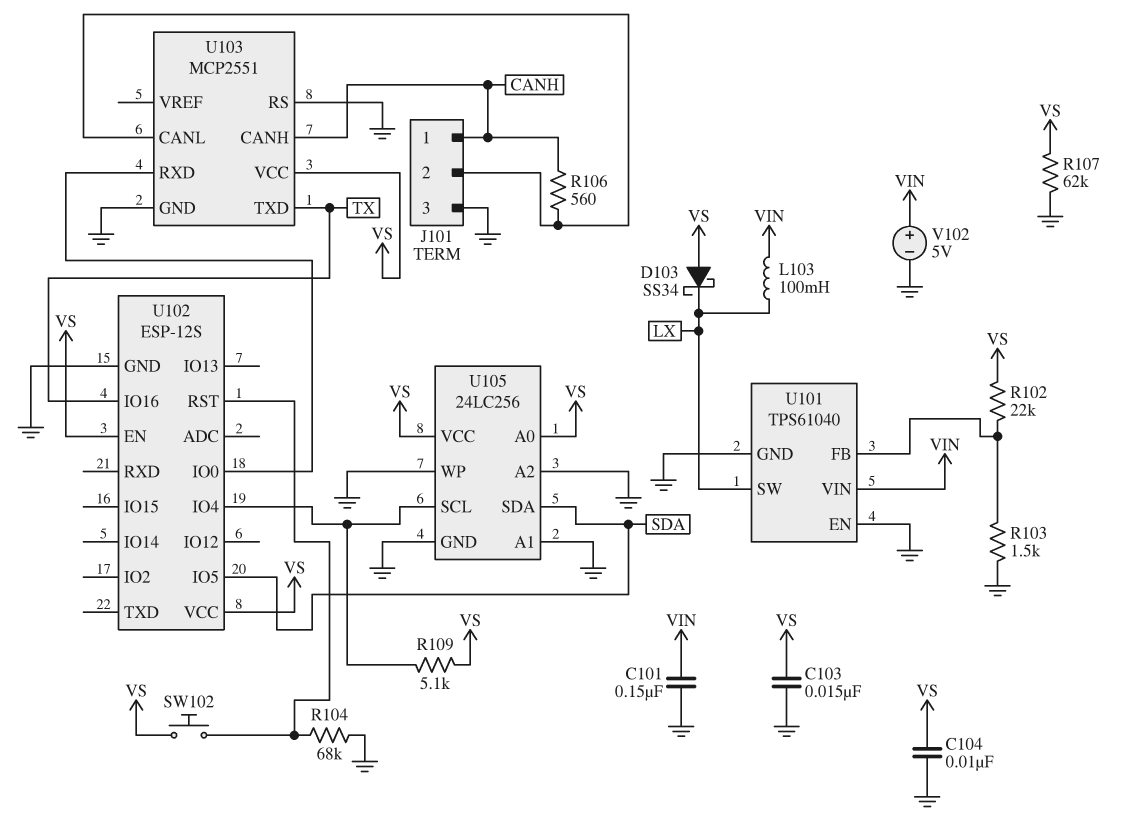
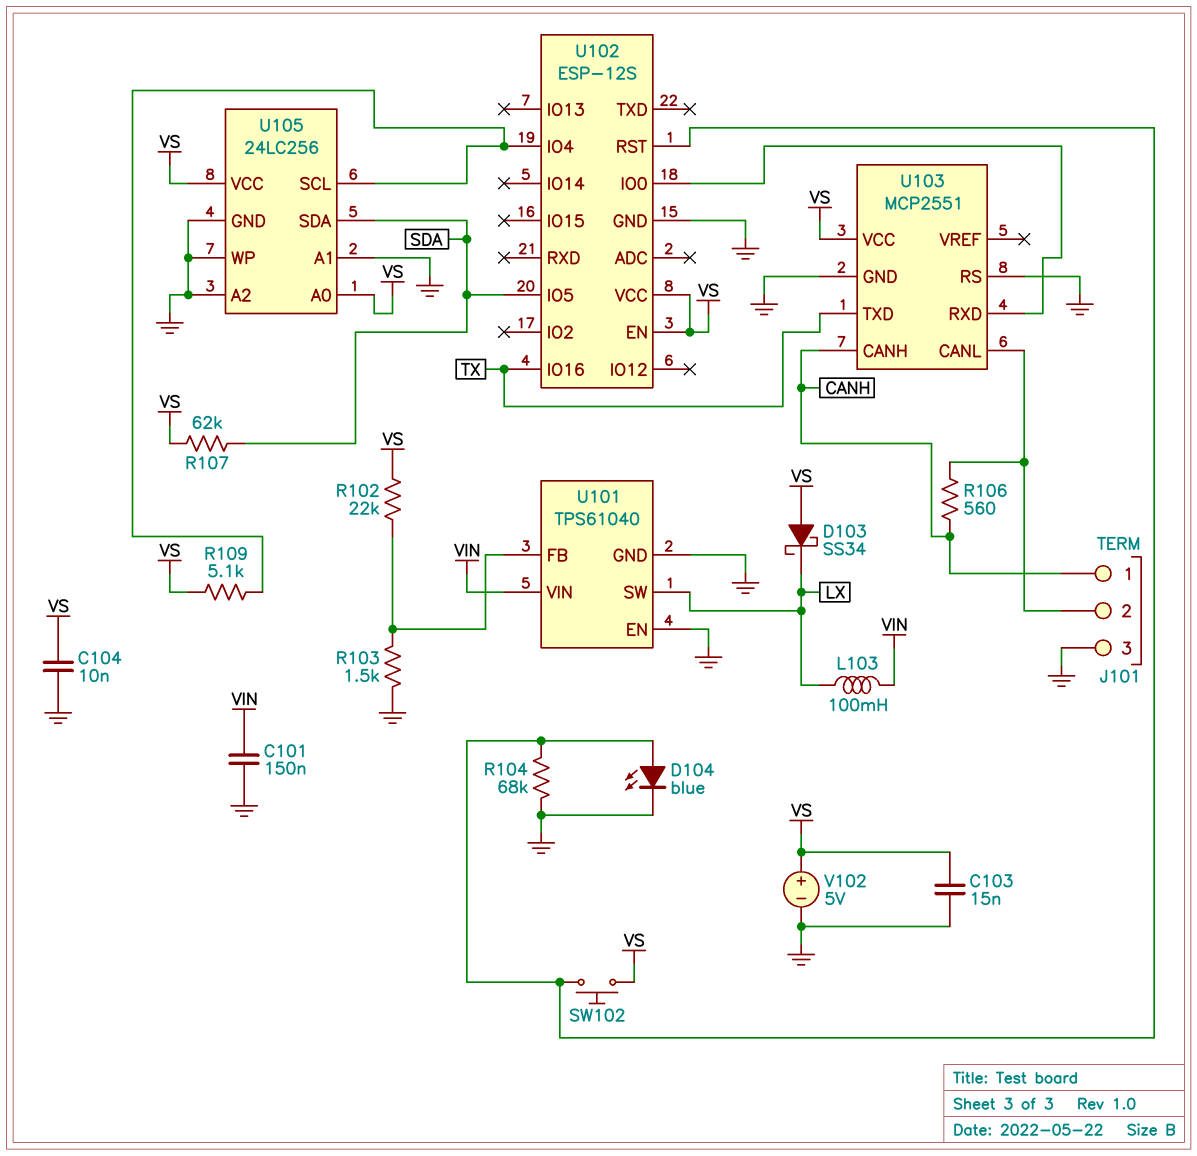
D104: none -> LED blue (A U102/RST, K GND)
R107: 62k (GND, VS) -> 62k (SDA, VS)
V102: 5V (plus VIN, minus GND) -> 5V (plus VS, minus GND)

